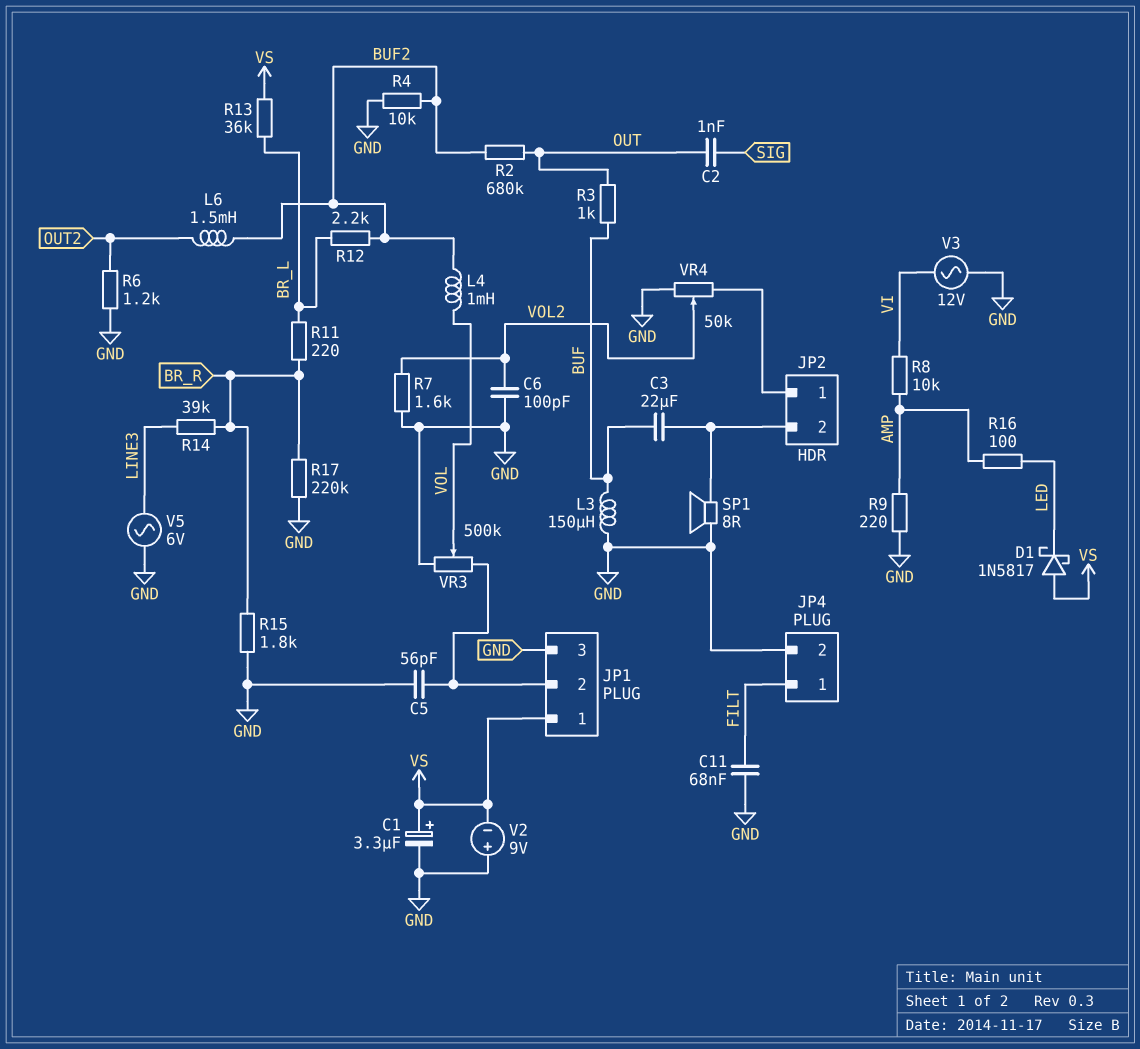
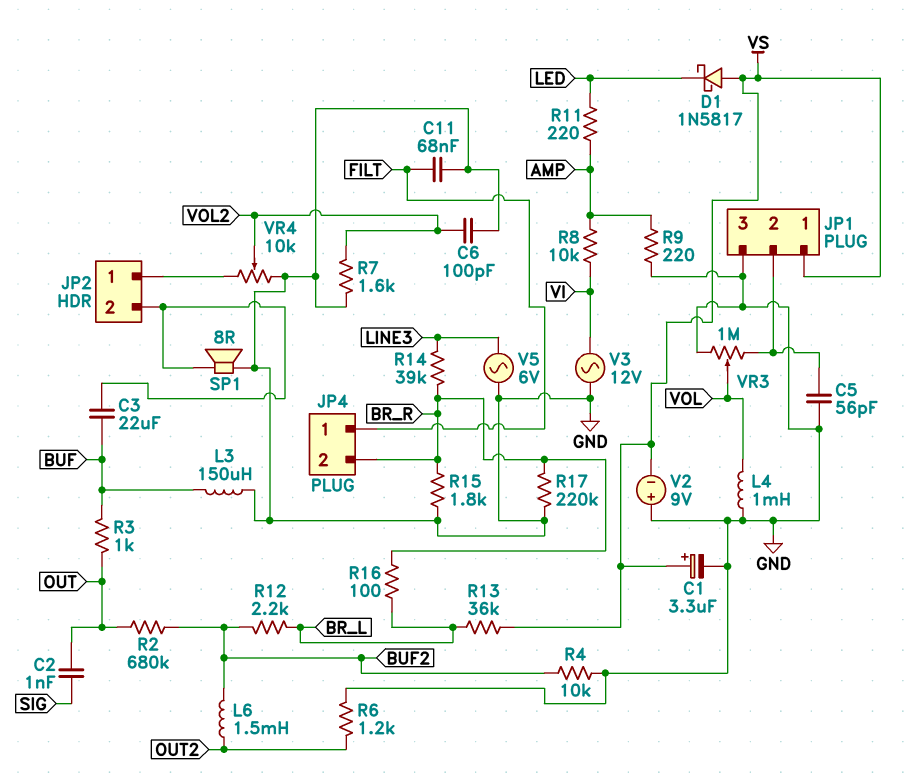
JP4 pin 2: GND -> BR_R
L4: 1mH (BUF2, VOL) -> 1mH (GND, VOL)
R11: 220 (BR_L, BR_R) -> 220 (AMP, LED)
R16: 100 (AMP, LED) -> 100 (BR_L, BR_R)
VR3: 500k (GND, JP1/2, wiper VOL) -> 1M (GND, JP1/2, wiper VOL)
VR4: 50k (GND, JP2/1, wiper VOL2) -> 10k (GND, JP2/1, wiper VOL2)

